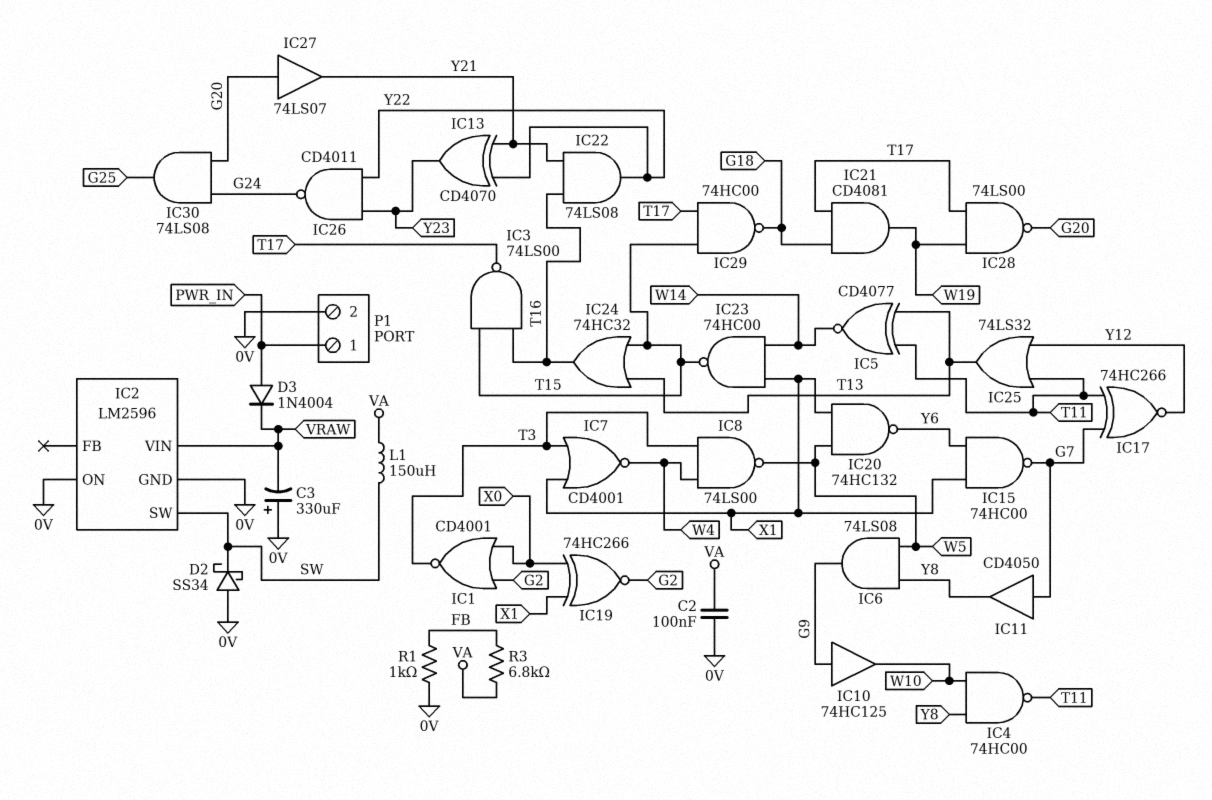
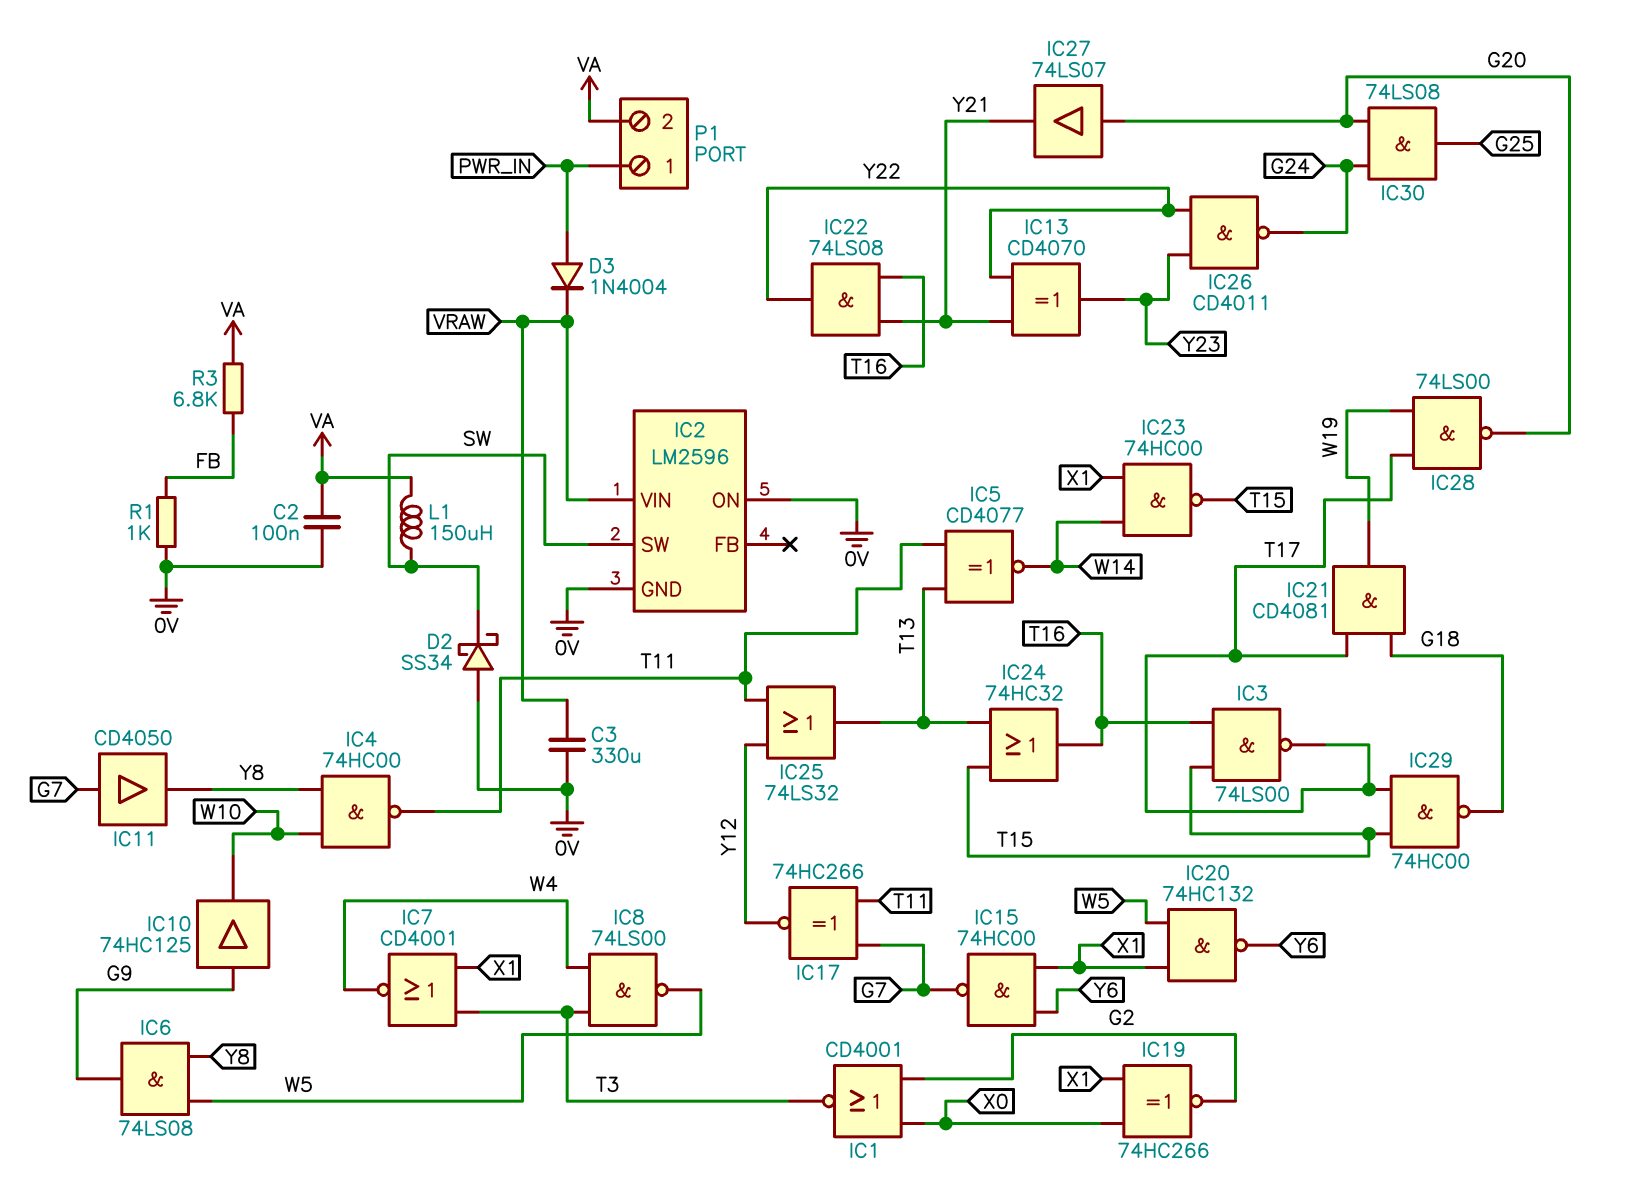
C3: 330uF (plus 0V, minus VRAW) -> 330uF (0V, VRAW)
P1 pin 2: 0V -> VA

